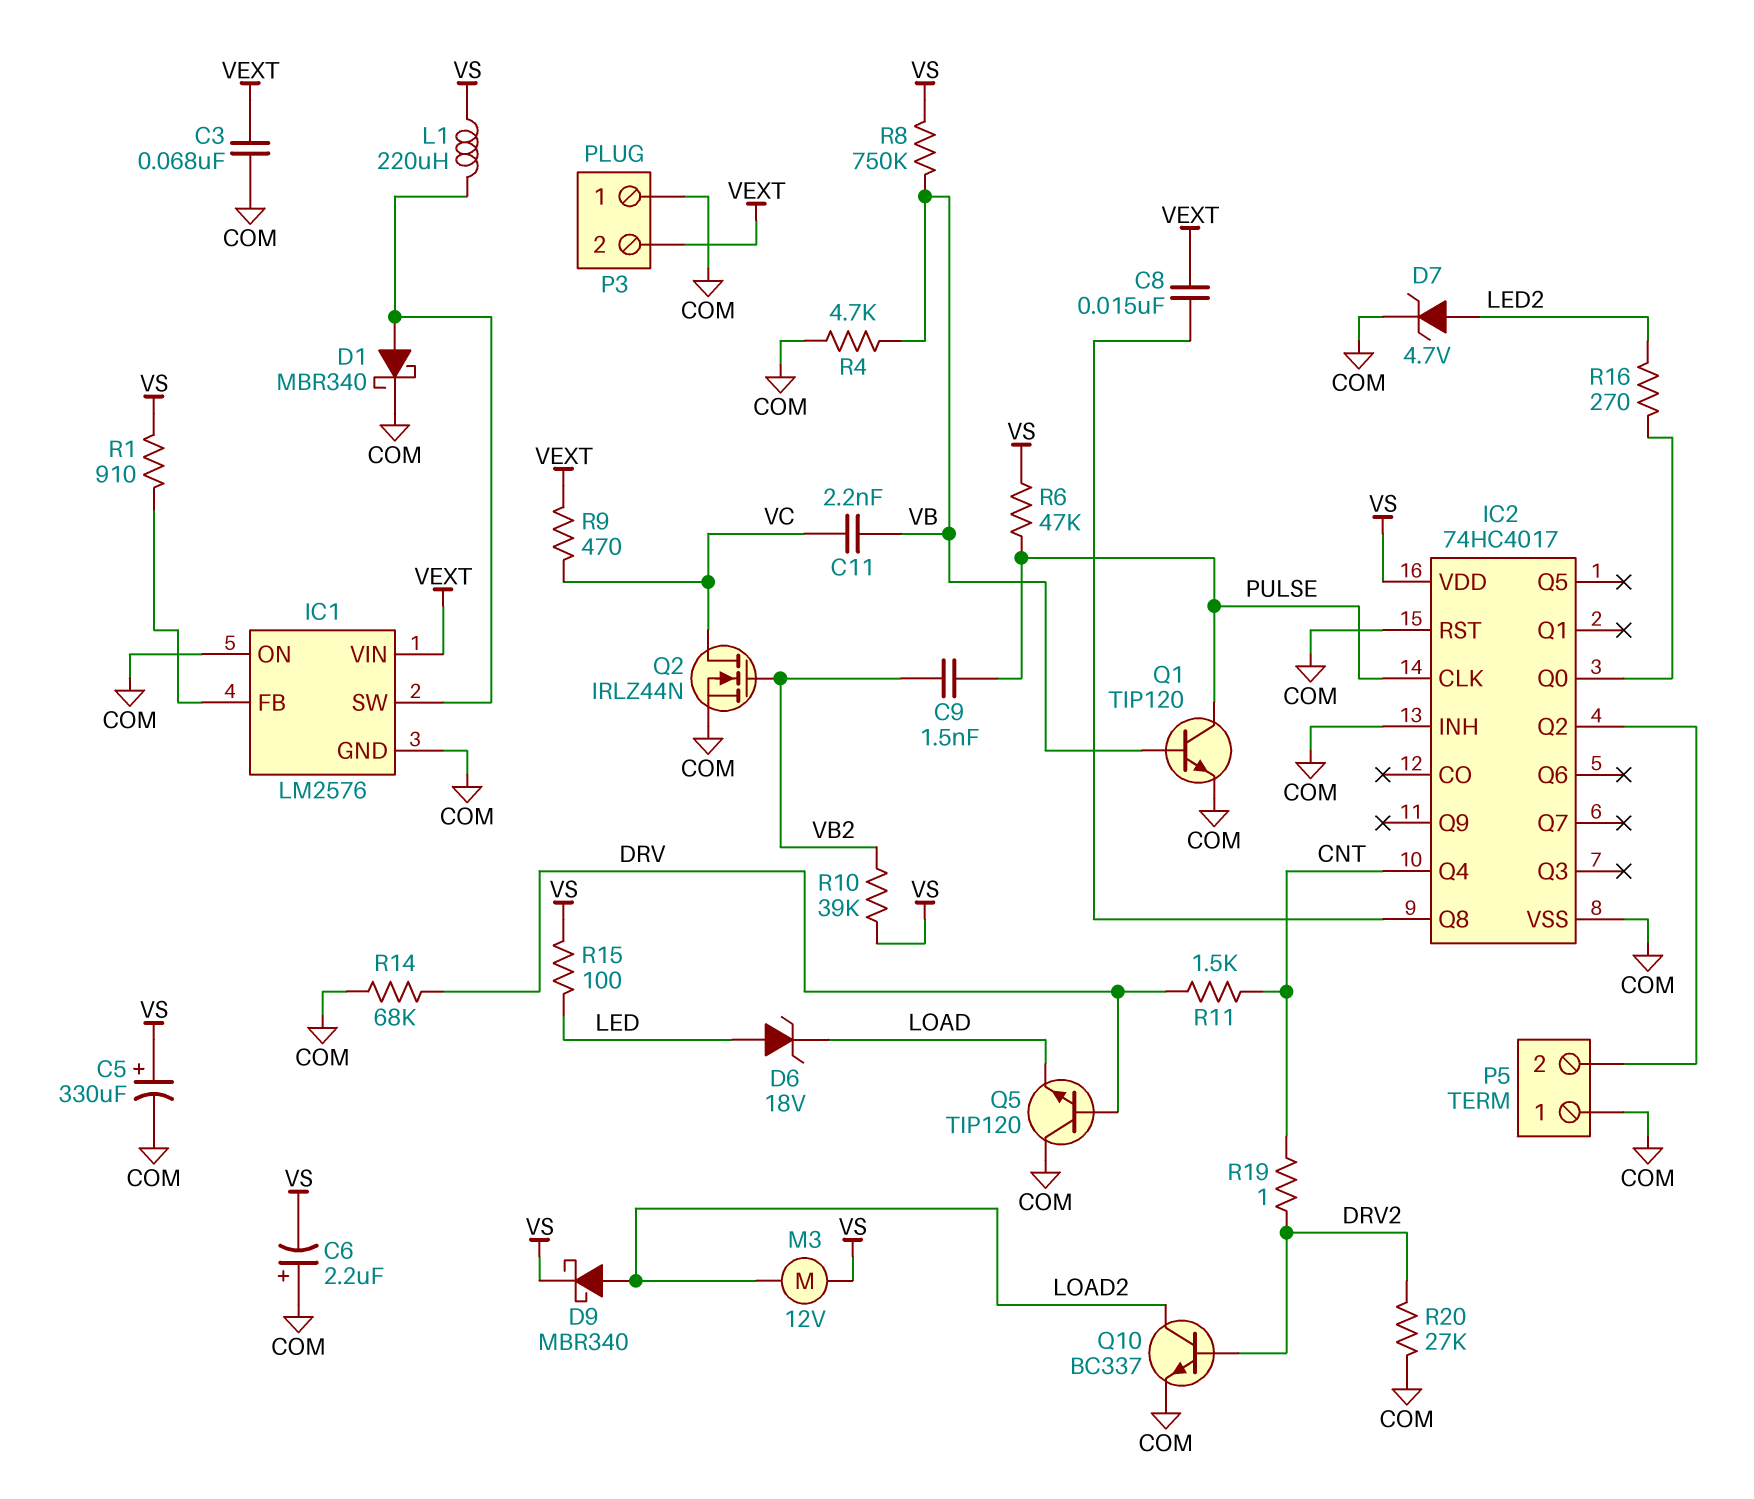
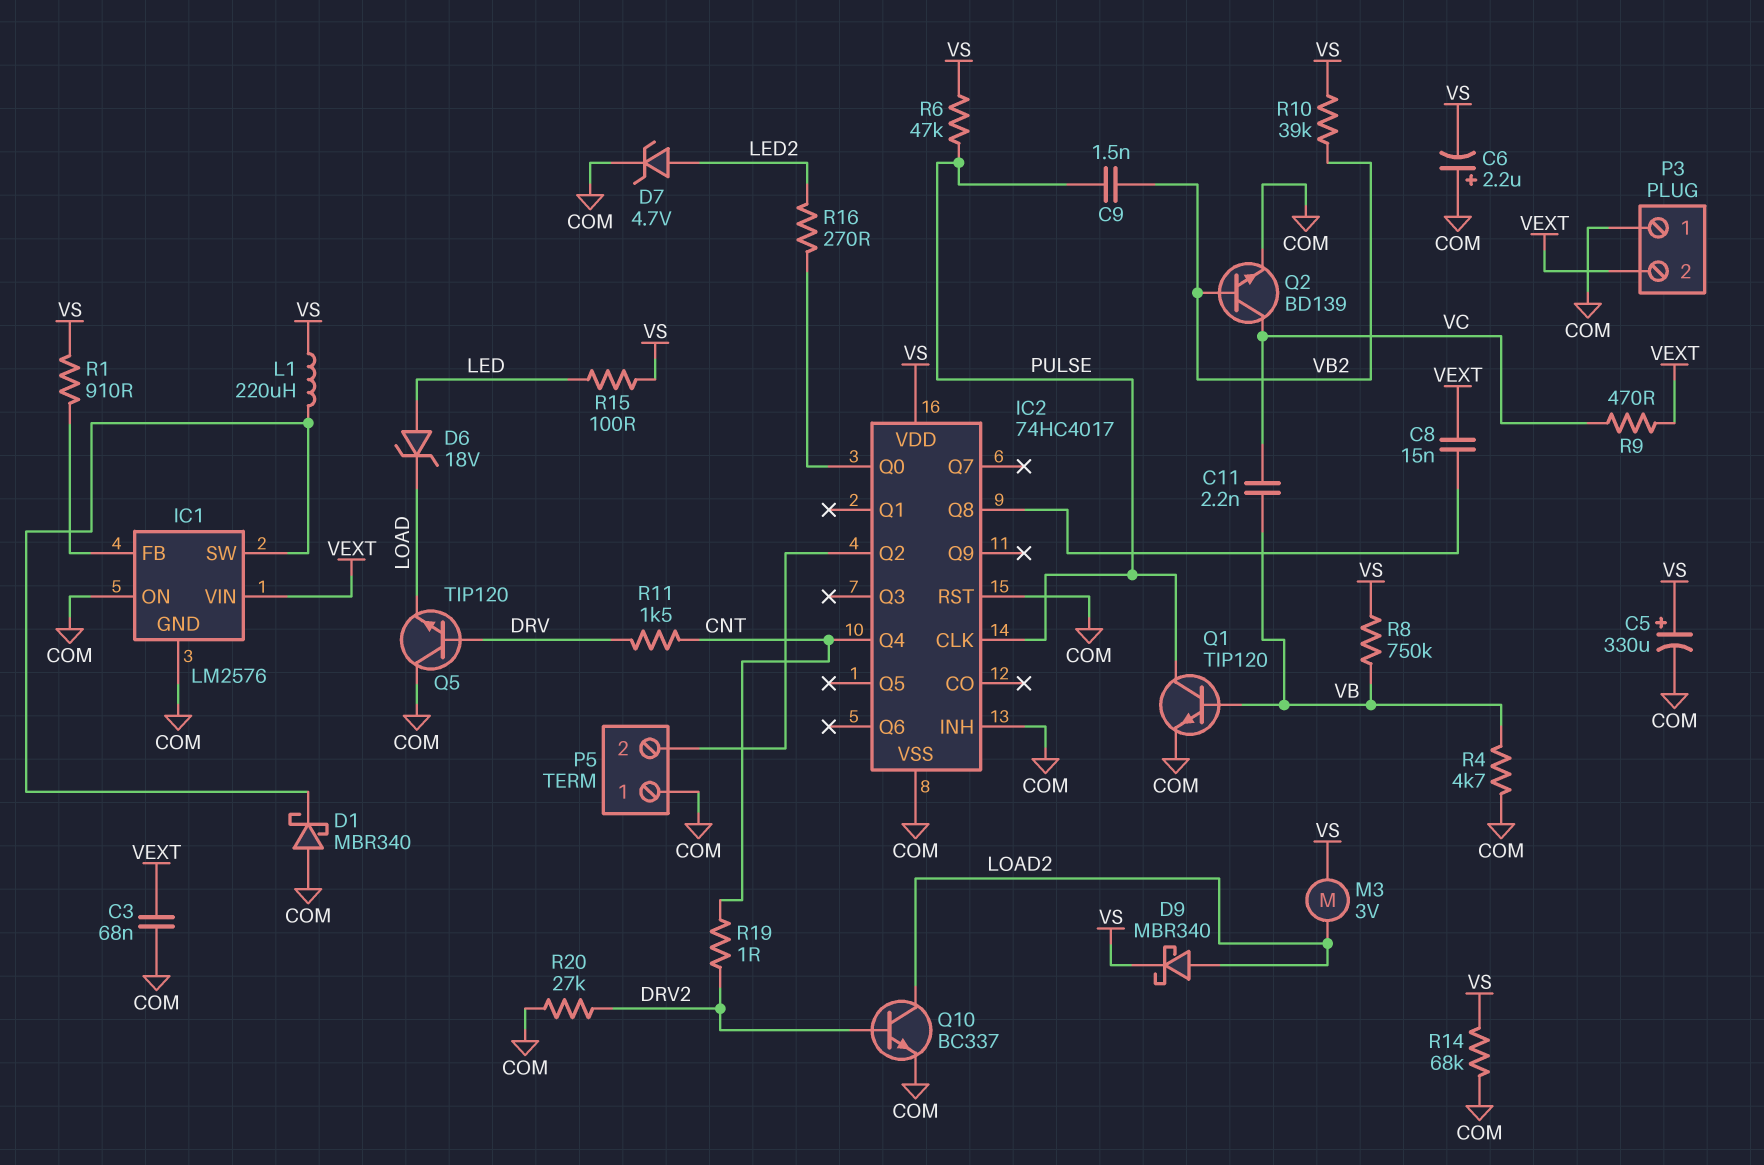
D1: schottky MBR340 (A IC1/SW, K COM) -> schottky MBR340 (A COM, K IC1/SW)
M3: motor 12V (LOAD2, VS) -> motor 3V (LOAD2, VS)
Q2: NMOS IRLZ44N (G VB2, D VC, S COM) -> NPN BD139 (B VB2, C VC, E COM)
R14: 68k (COM, DRV) -> 68k (COM, VS)

